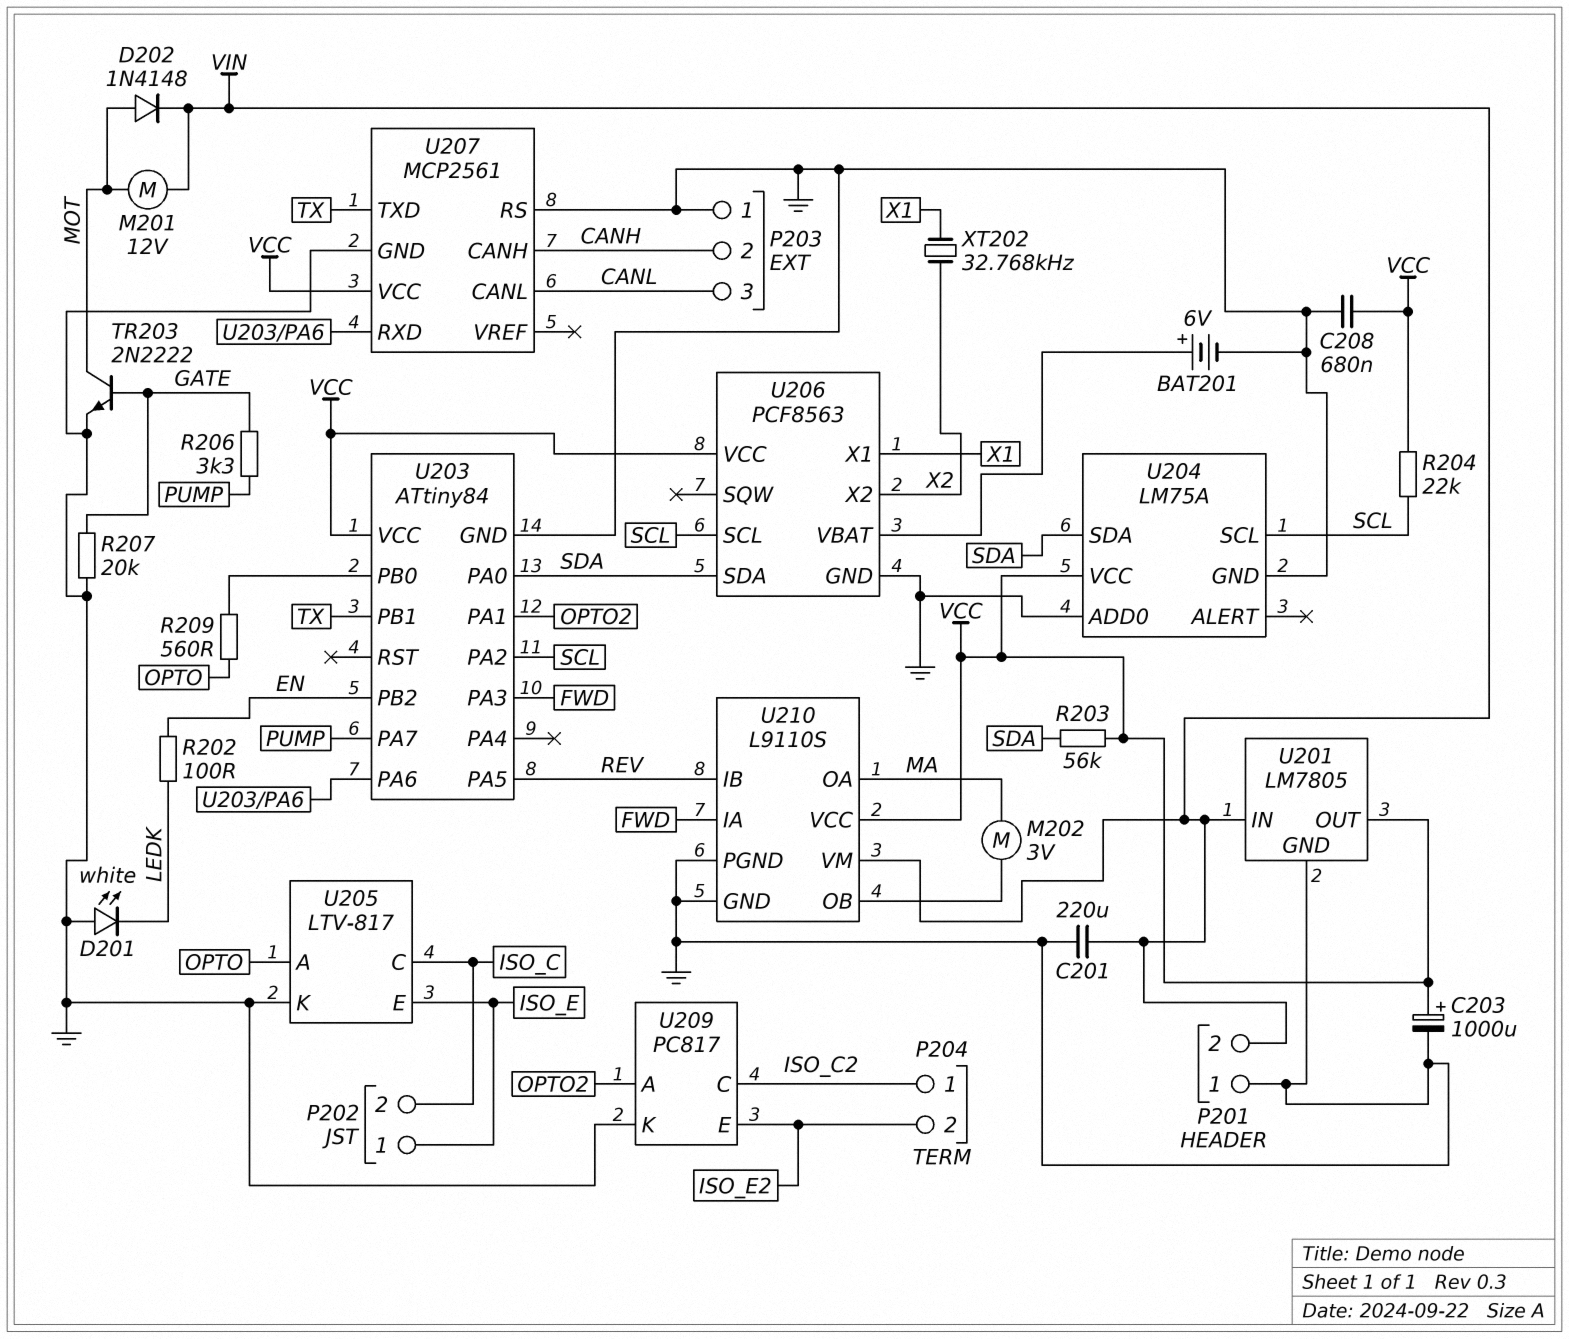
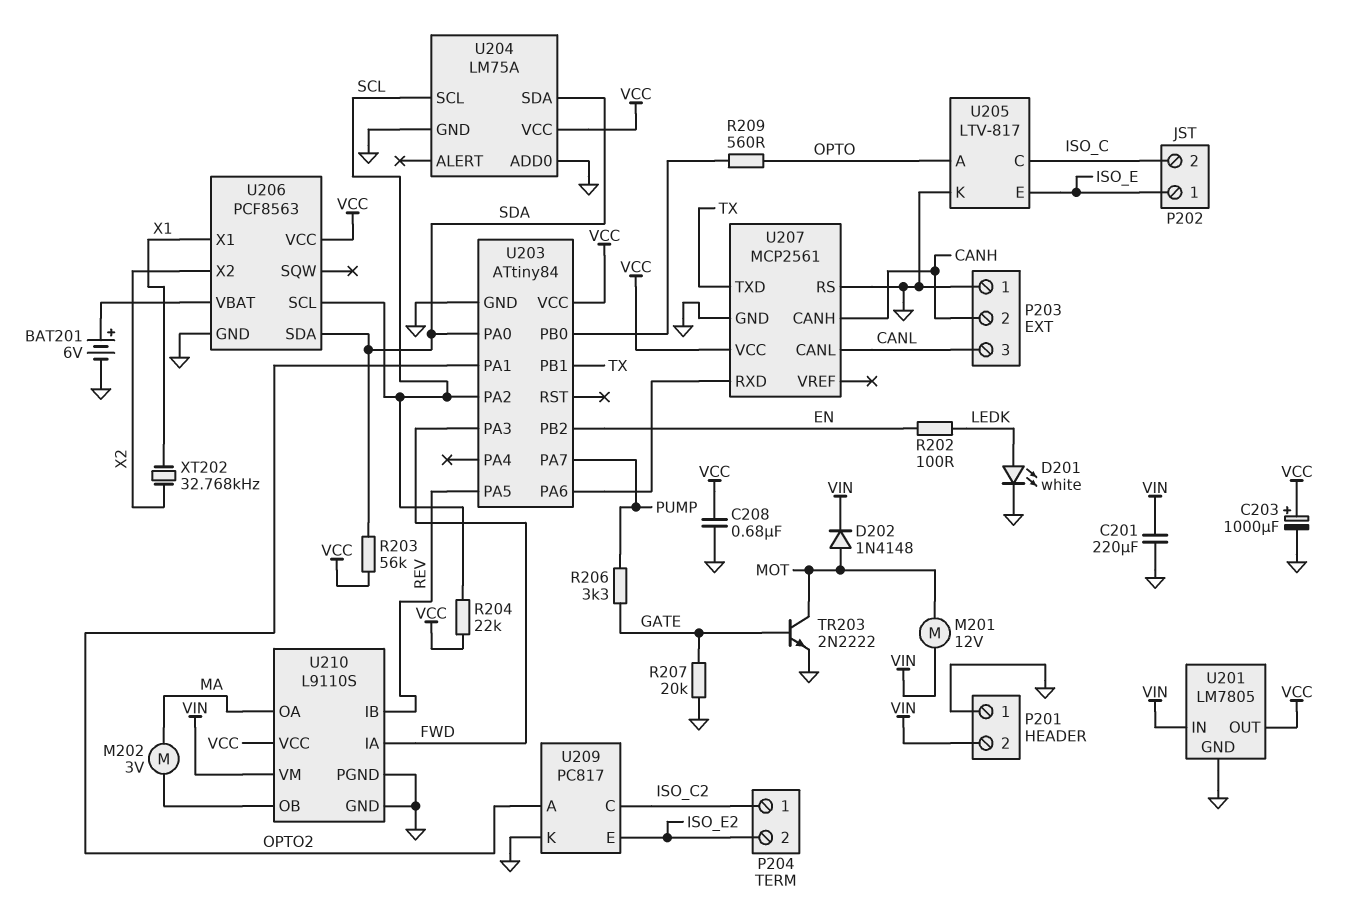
D201: LED white (A GND, K LEDK) -> LED white (A LEDK, K GND)

